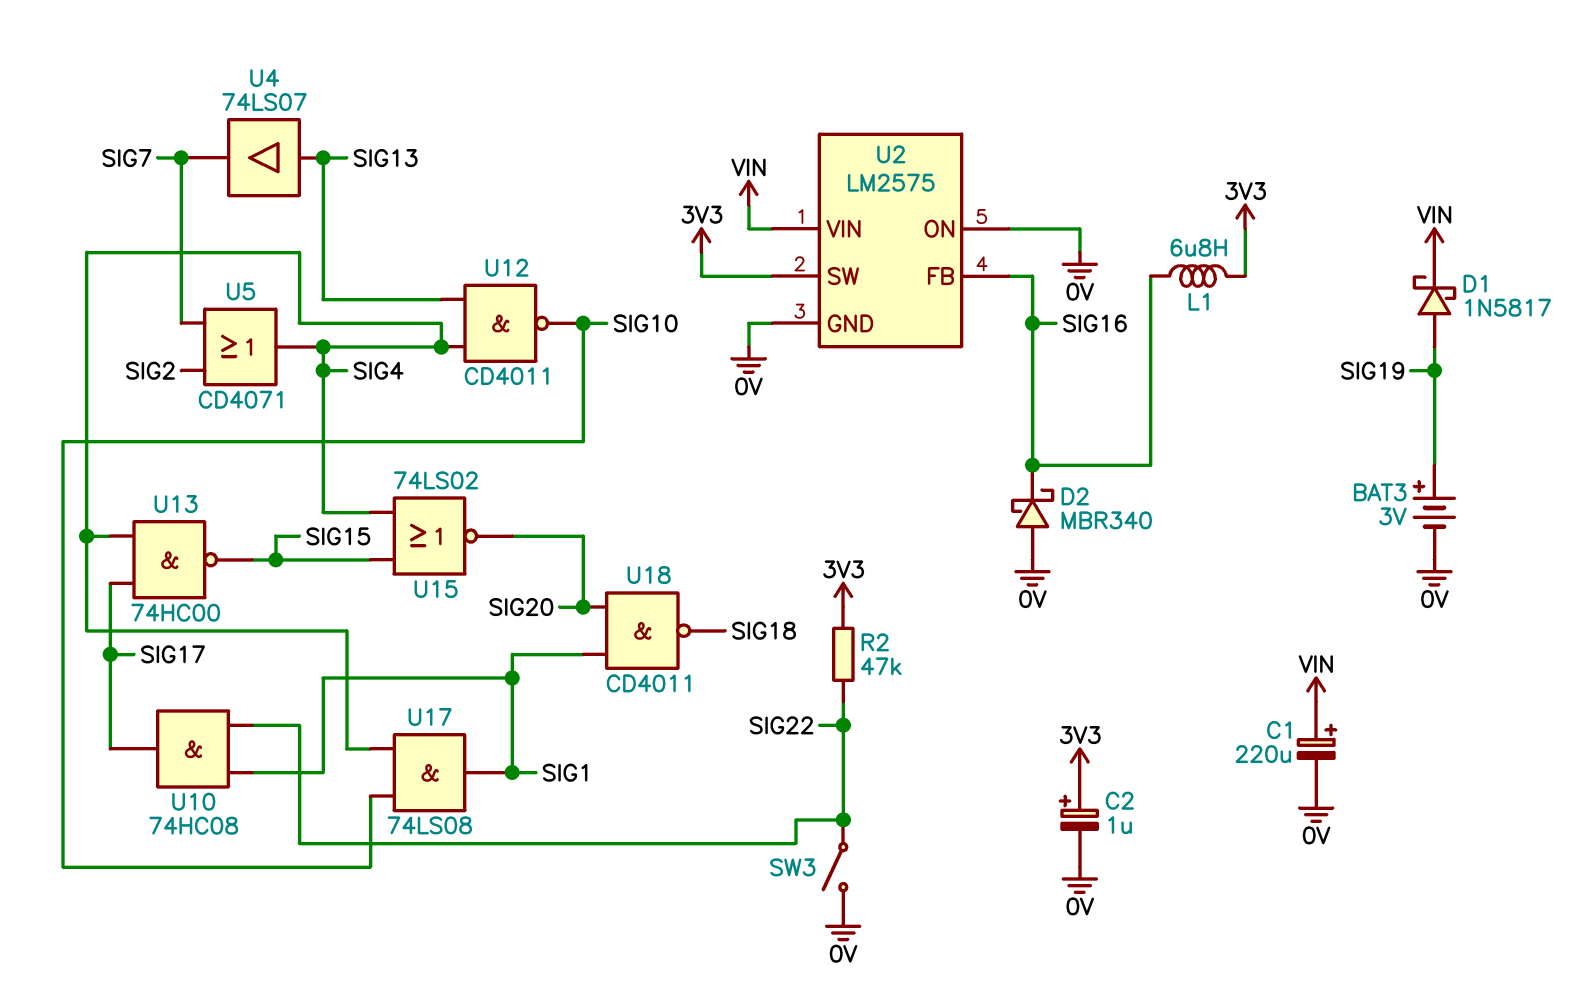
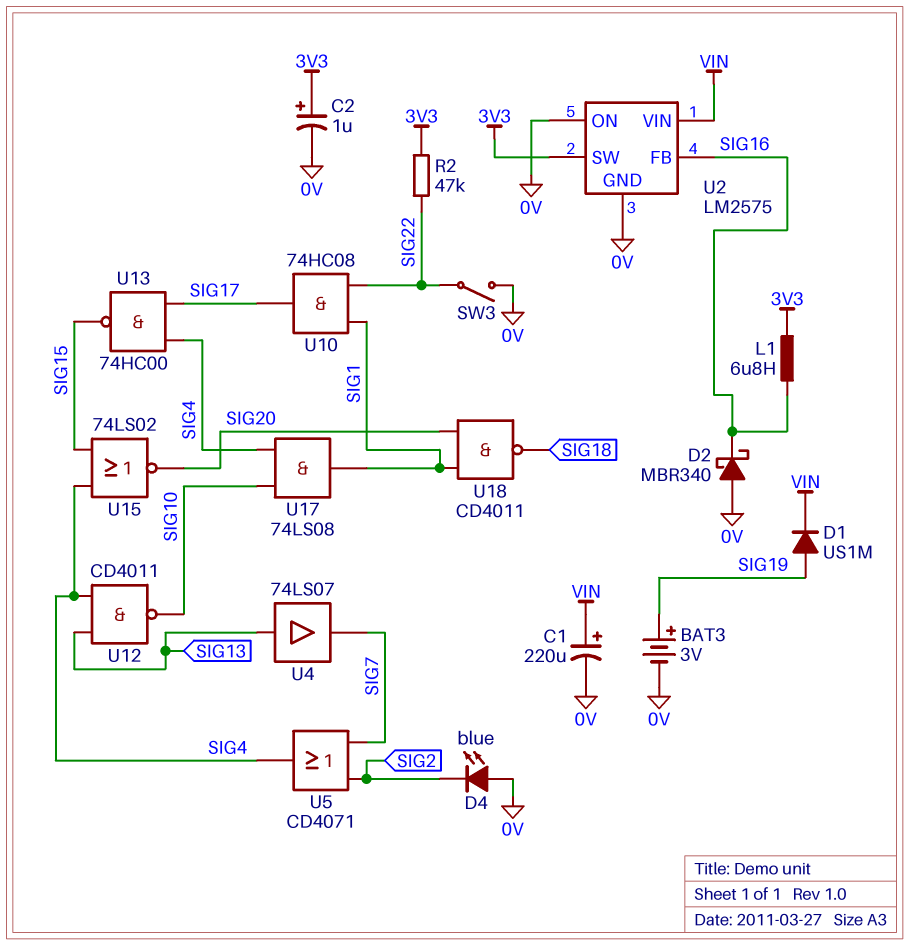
D1: schottky 1N5817 (A SIG19, K VIN) -> diode US1M (A SIG19, K VIN)
D4: none -> LED blue (A 0V, K SIG2)

